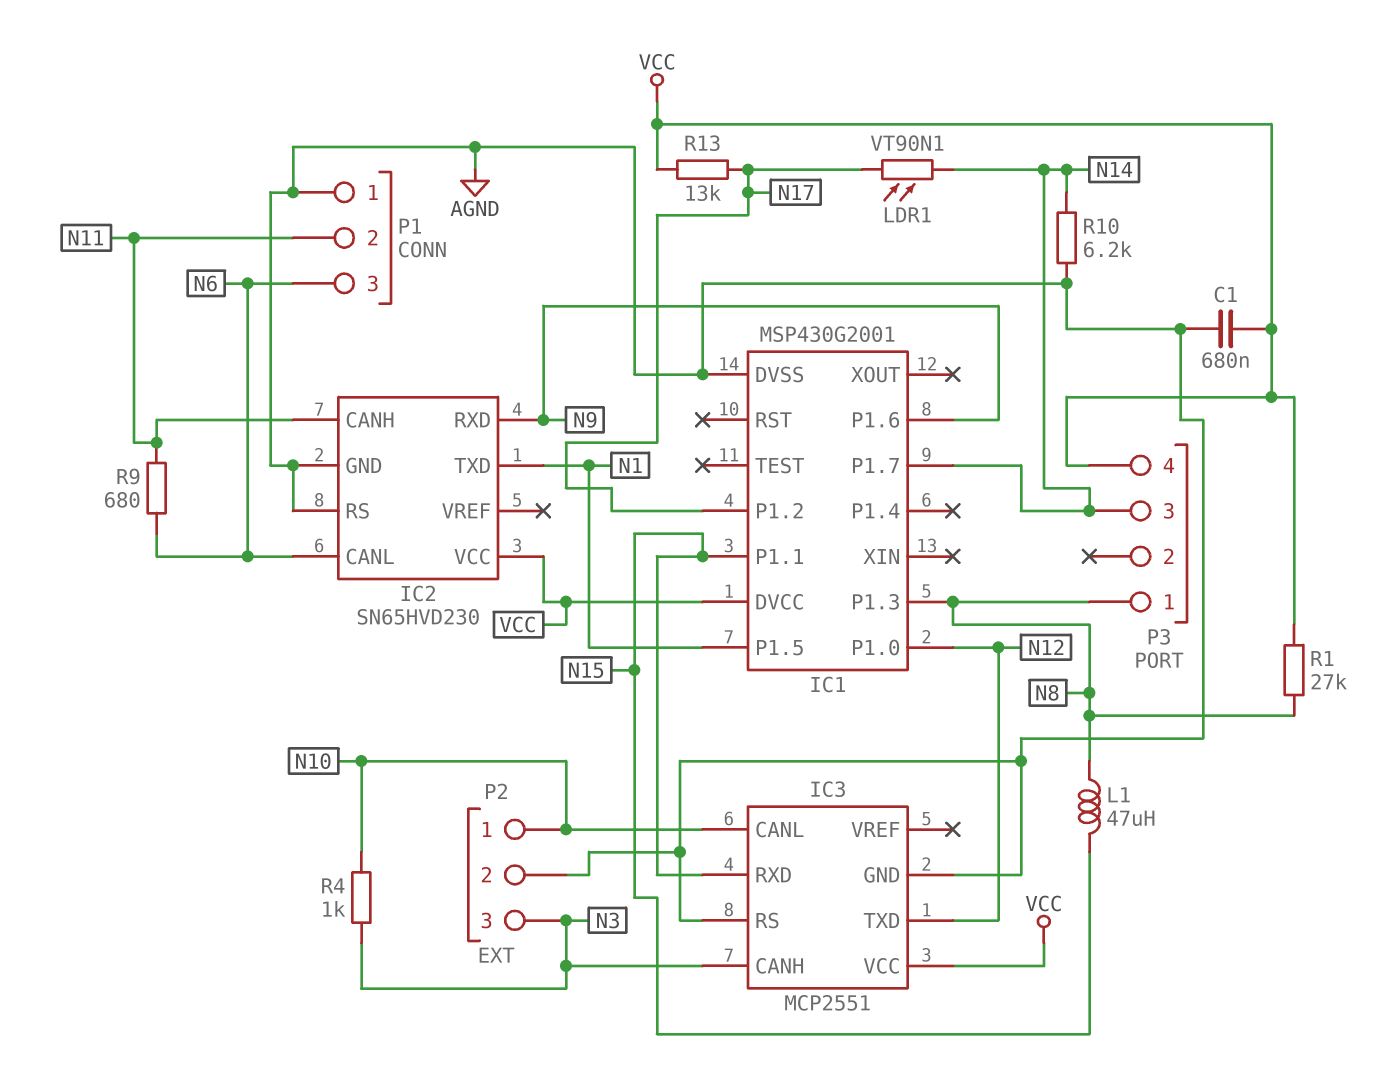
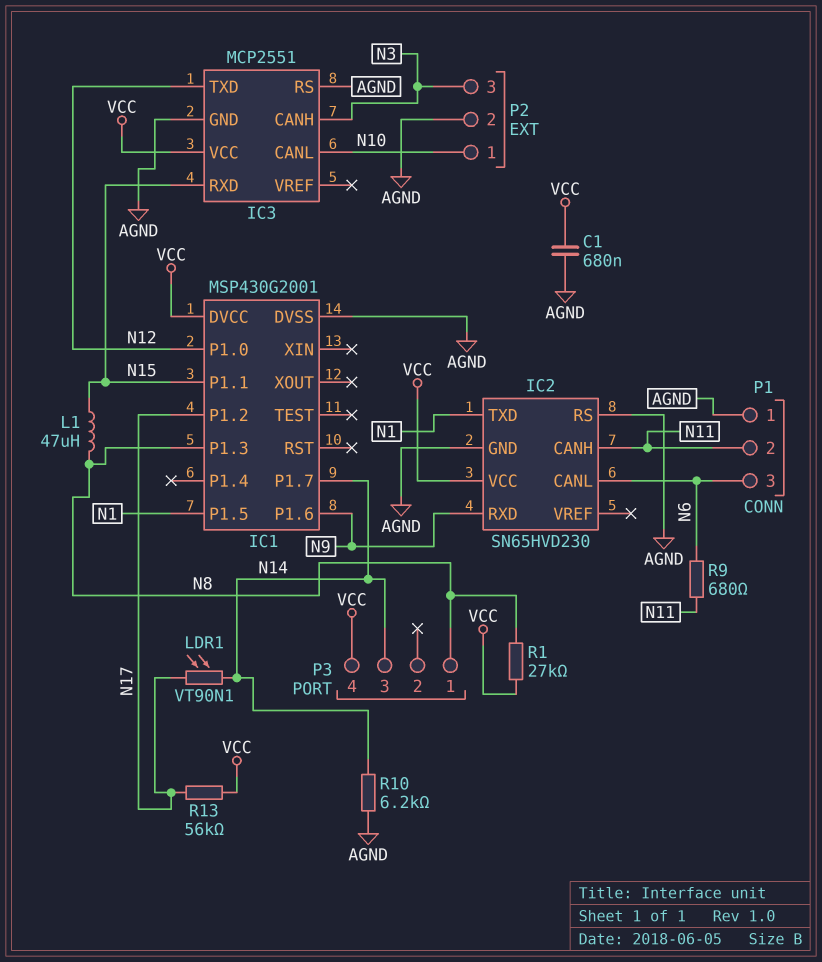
R4: 1k (N3, N10) -> none
R13: 13k (N17, VCC) -> 56k (N17, VCC)

